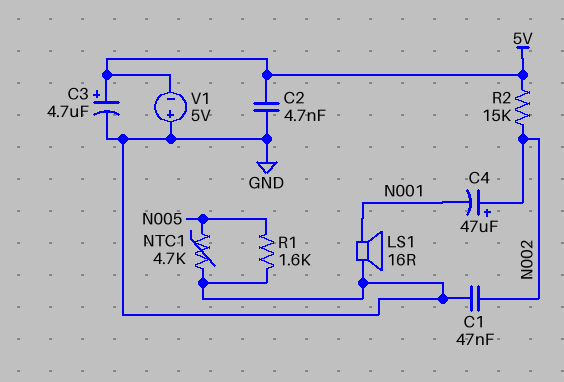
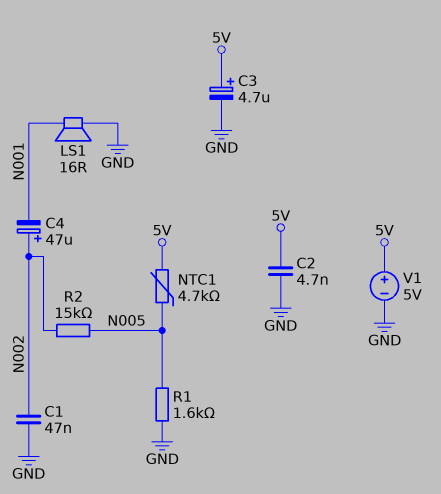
NTC1: 4.7k (GND, N005) -> 4.7k (5V, N005)
R2: 15k (5V, N002) -> 15k (N002, N005)
V1: 5V (plus GND, minus 5V) -> 5V (plus 5V, minus GND)

